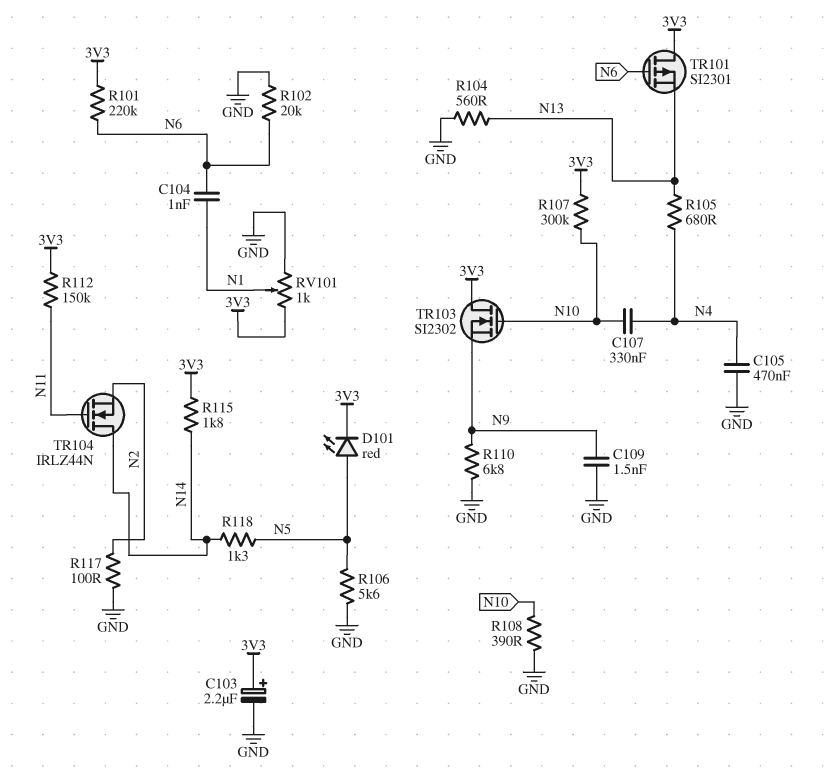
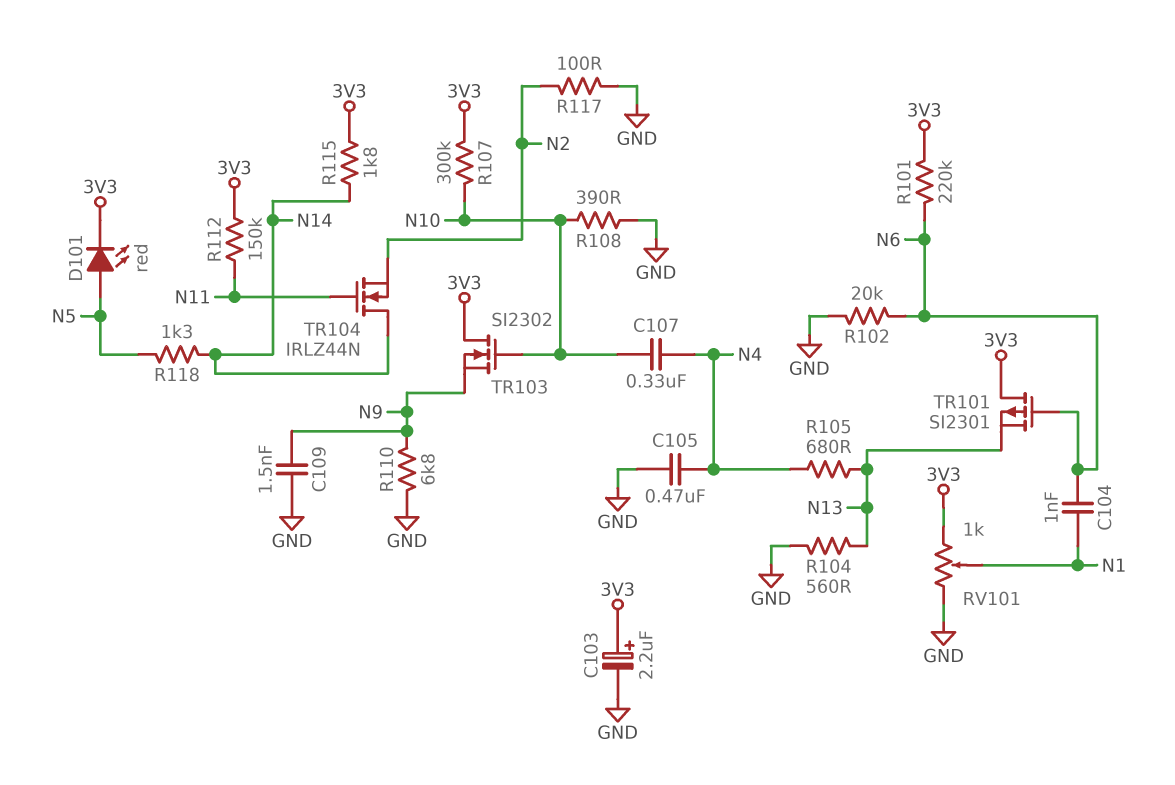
R106: 5.6k (GND, N5) -> none

